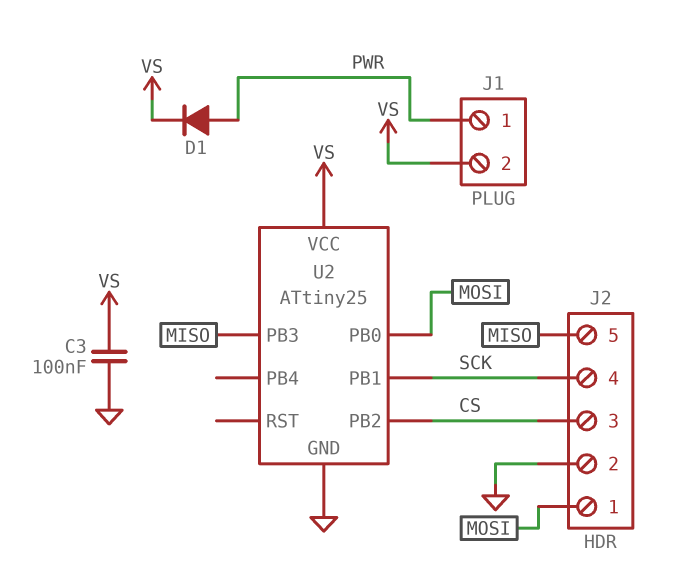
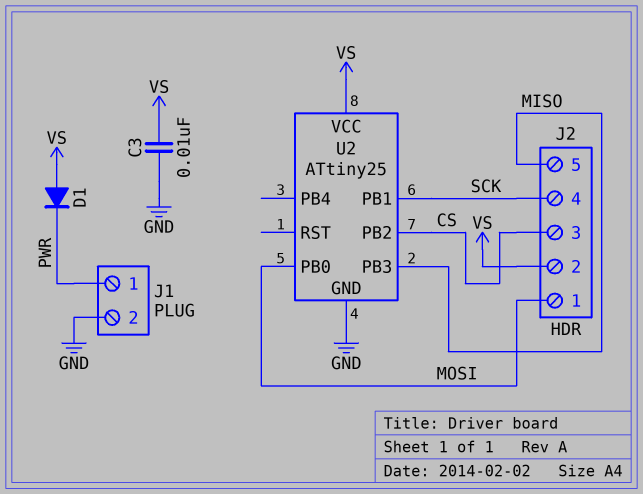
C3: 100nF (GND, VS) -> 10nF (GND, VS)
D1: diode (A PWR, K VS) -> diode (A VS, K PWR)
J1 pin 2: VS -> GND
J2 pin 2: GND -> VS

